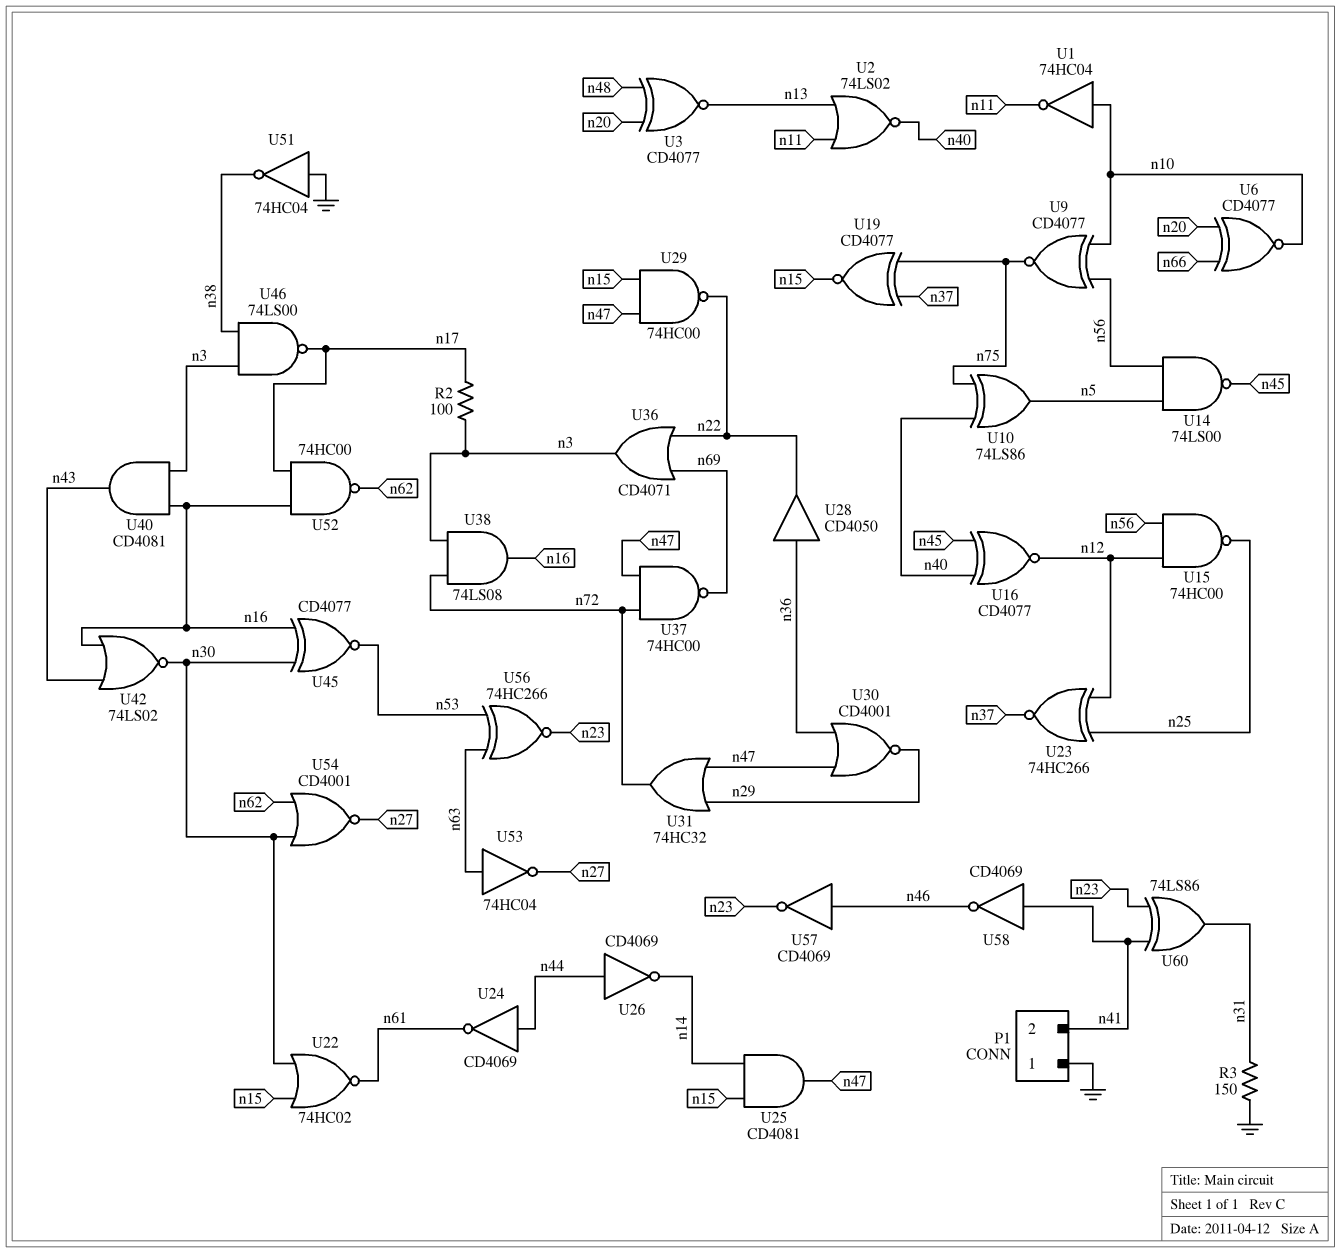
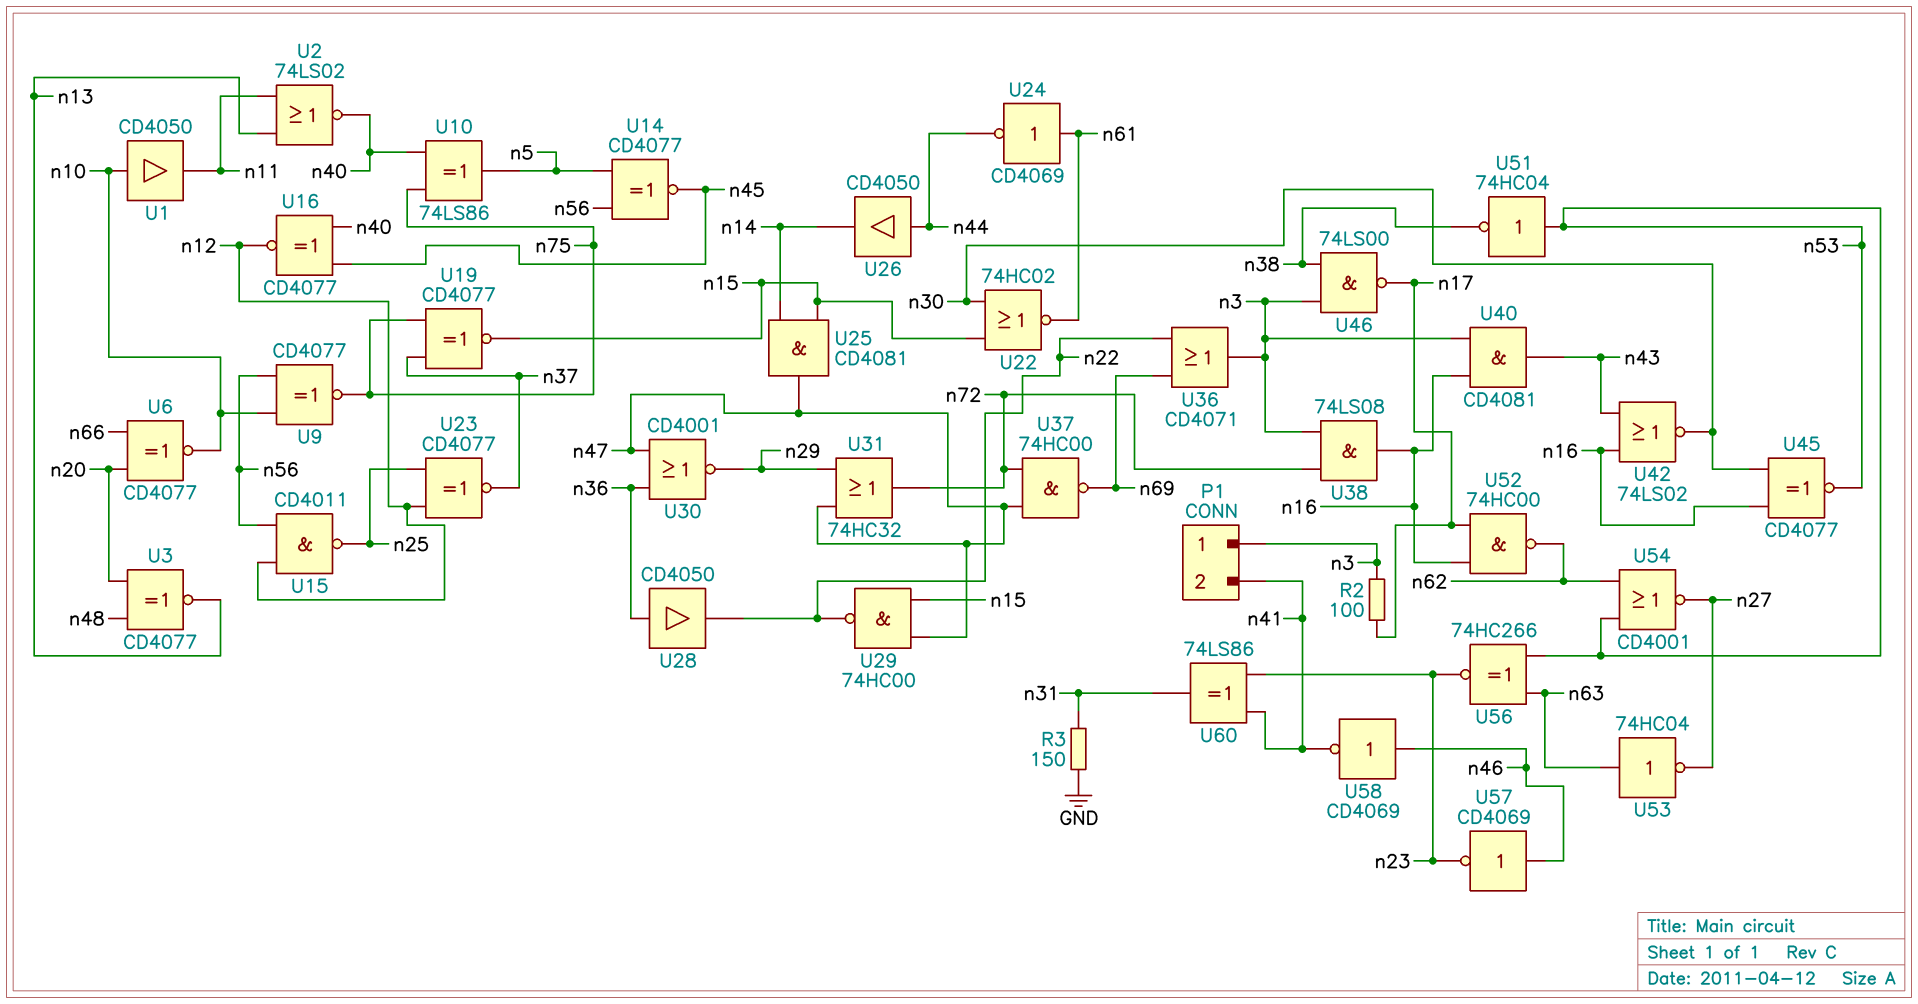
P1 pin 1: GND -> n3
U1: NOT 74HC04 (in n10, out n11) -> buffer CD4050 (in n10, out n11)
U14: NAND 74LS00 (in n5, in n56, out n45) -> XNOR CD4077 (in n5, in n56, out n45)
U15: NAND 74HC00 (in n12, in n56, out n25) -> NAND CD4011 (in n12, in n56, out n25)
U23: XNOR 74HC266 (in n12, in n25, out n37) -> XNOR CD4077 (in n12, in n25, out n37)
U24: NOT CD4069 (in n44, out n61) -> NOT CD4069 (in n61, out n44)
U26: NOT CD4069 (in n44, out n14) -> buffer CD4050 (in n44, out n14)
U51: NOT 74HC04 (in GND, out n38) -> NOT 74HC04 (in n53, out n38)
U54: NOR CD4001 (in n30, in n62, out n27) -> NOR CD4001 (in n53, in n62, out n27)
U58: NOT CD4069 (in n41, out n46) -> NOT CD4069 (in n46, out n41)

